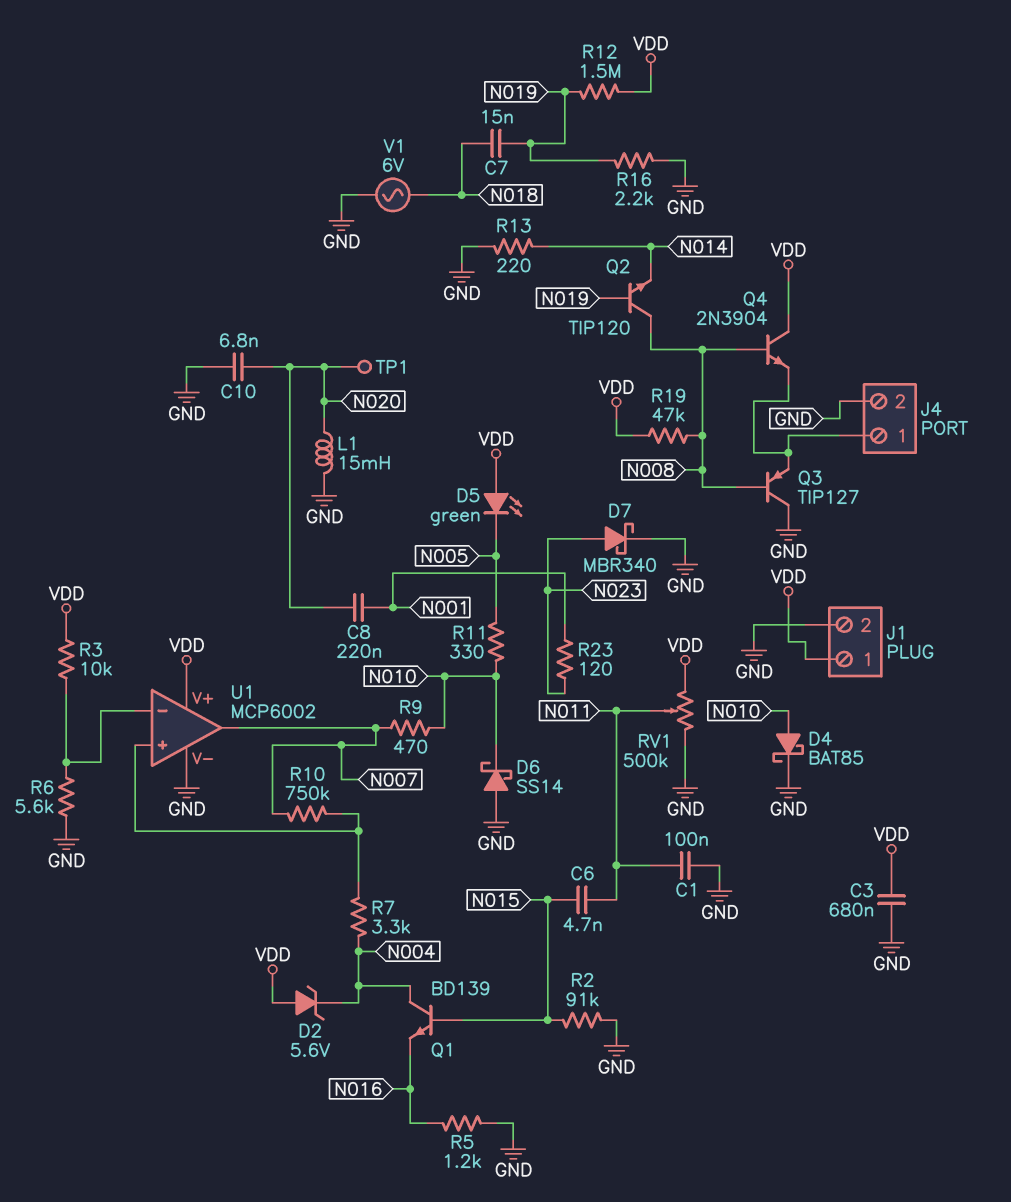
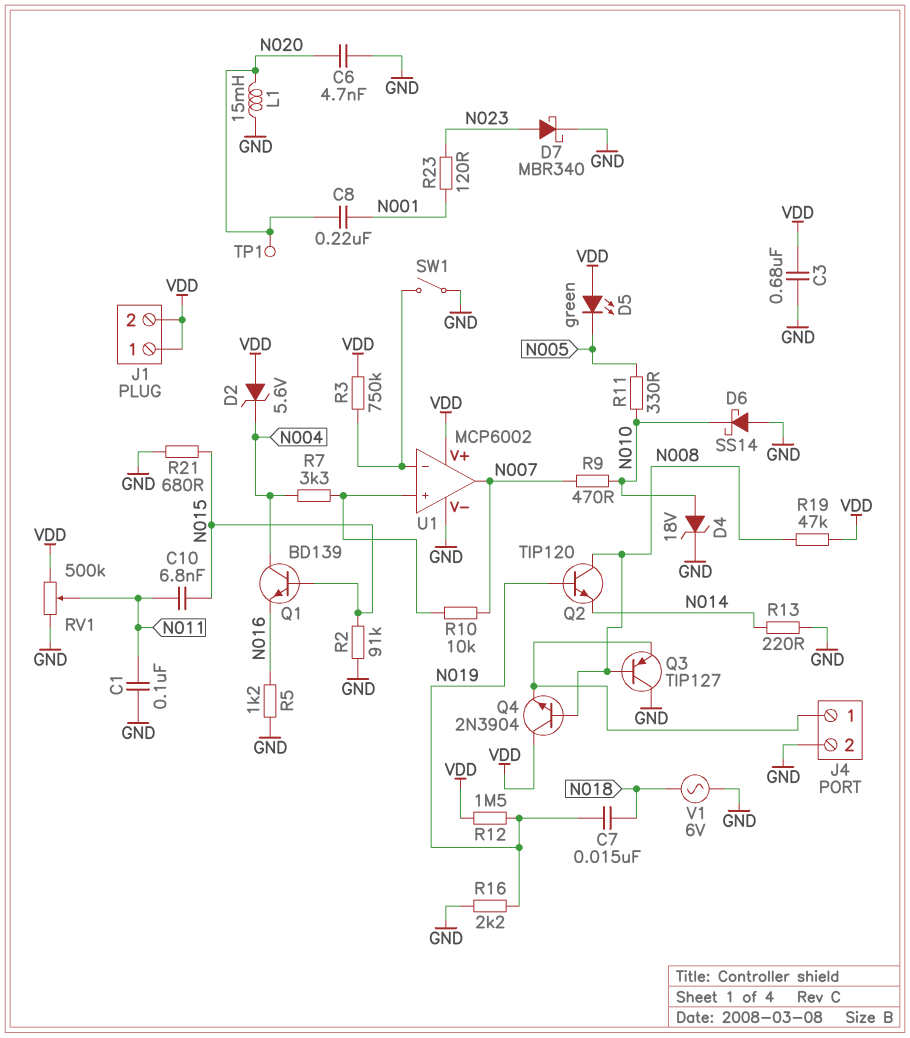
C6: 4.7nF (N011, N015) -> 4.7nF (GND, N020)
C10: 6.8nF (GND, N020) -> 6.8nF (N011, N015)
D4: schottky BAT85 (A N010, K GND) -> zener 18V (A N010, K GND)
J1 pin 2: GND -> VDD
R3: 10k (U1/in-, VDD) -> 750k (U1/in-, VDD)
R6: 5.6k (GND, U1/in-) -> none
R10: 750k (N007, U1/in+) -> 10k (N007, U1/in+)
R21: none -> 680 (GND, N015)
SW1: none -> switch (GND, U1/in-)

